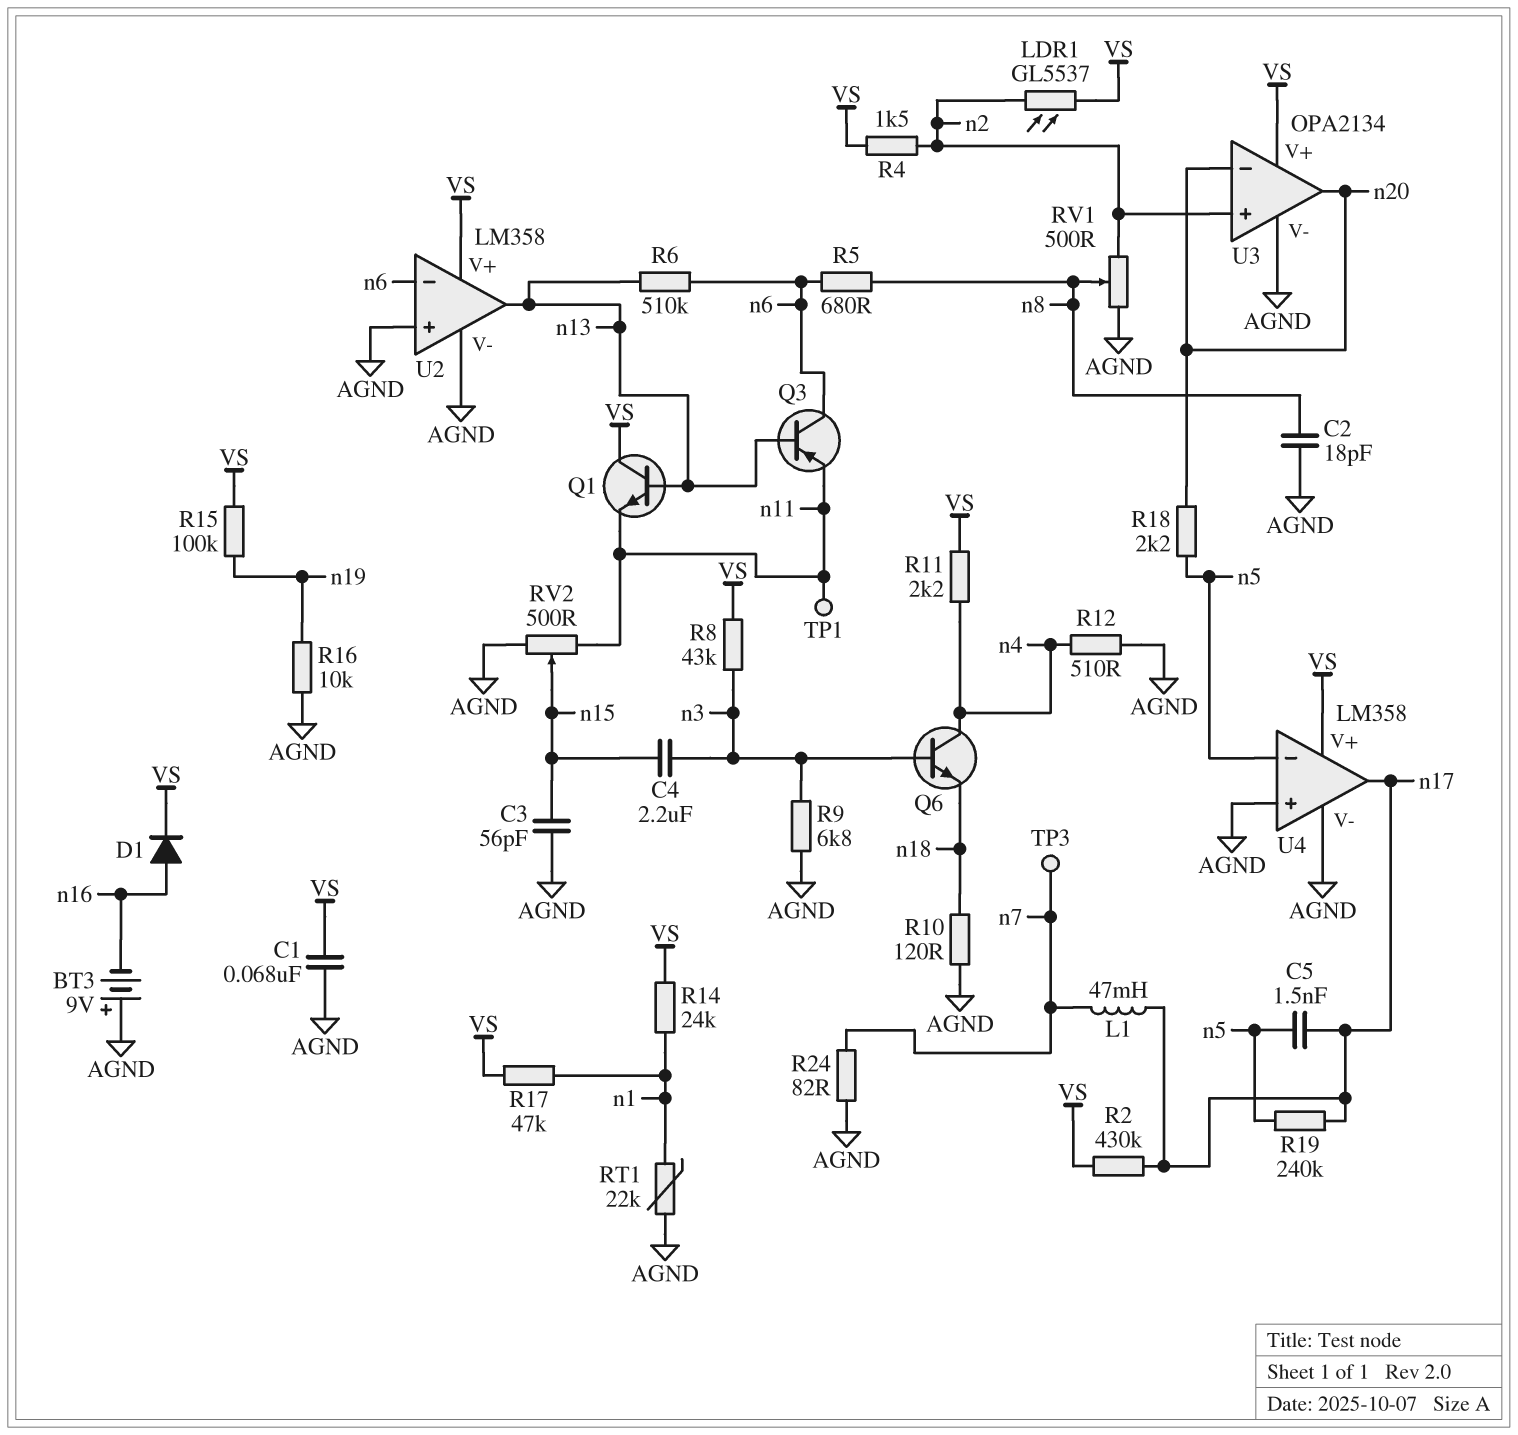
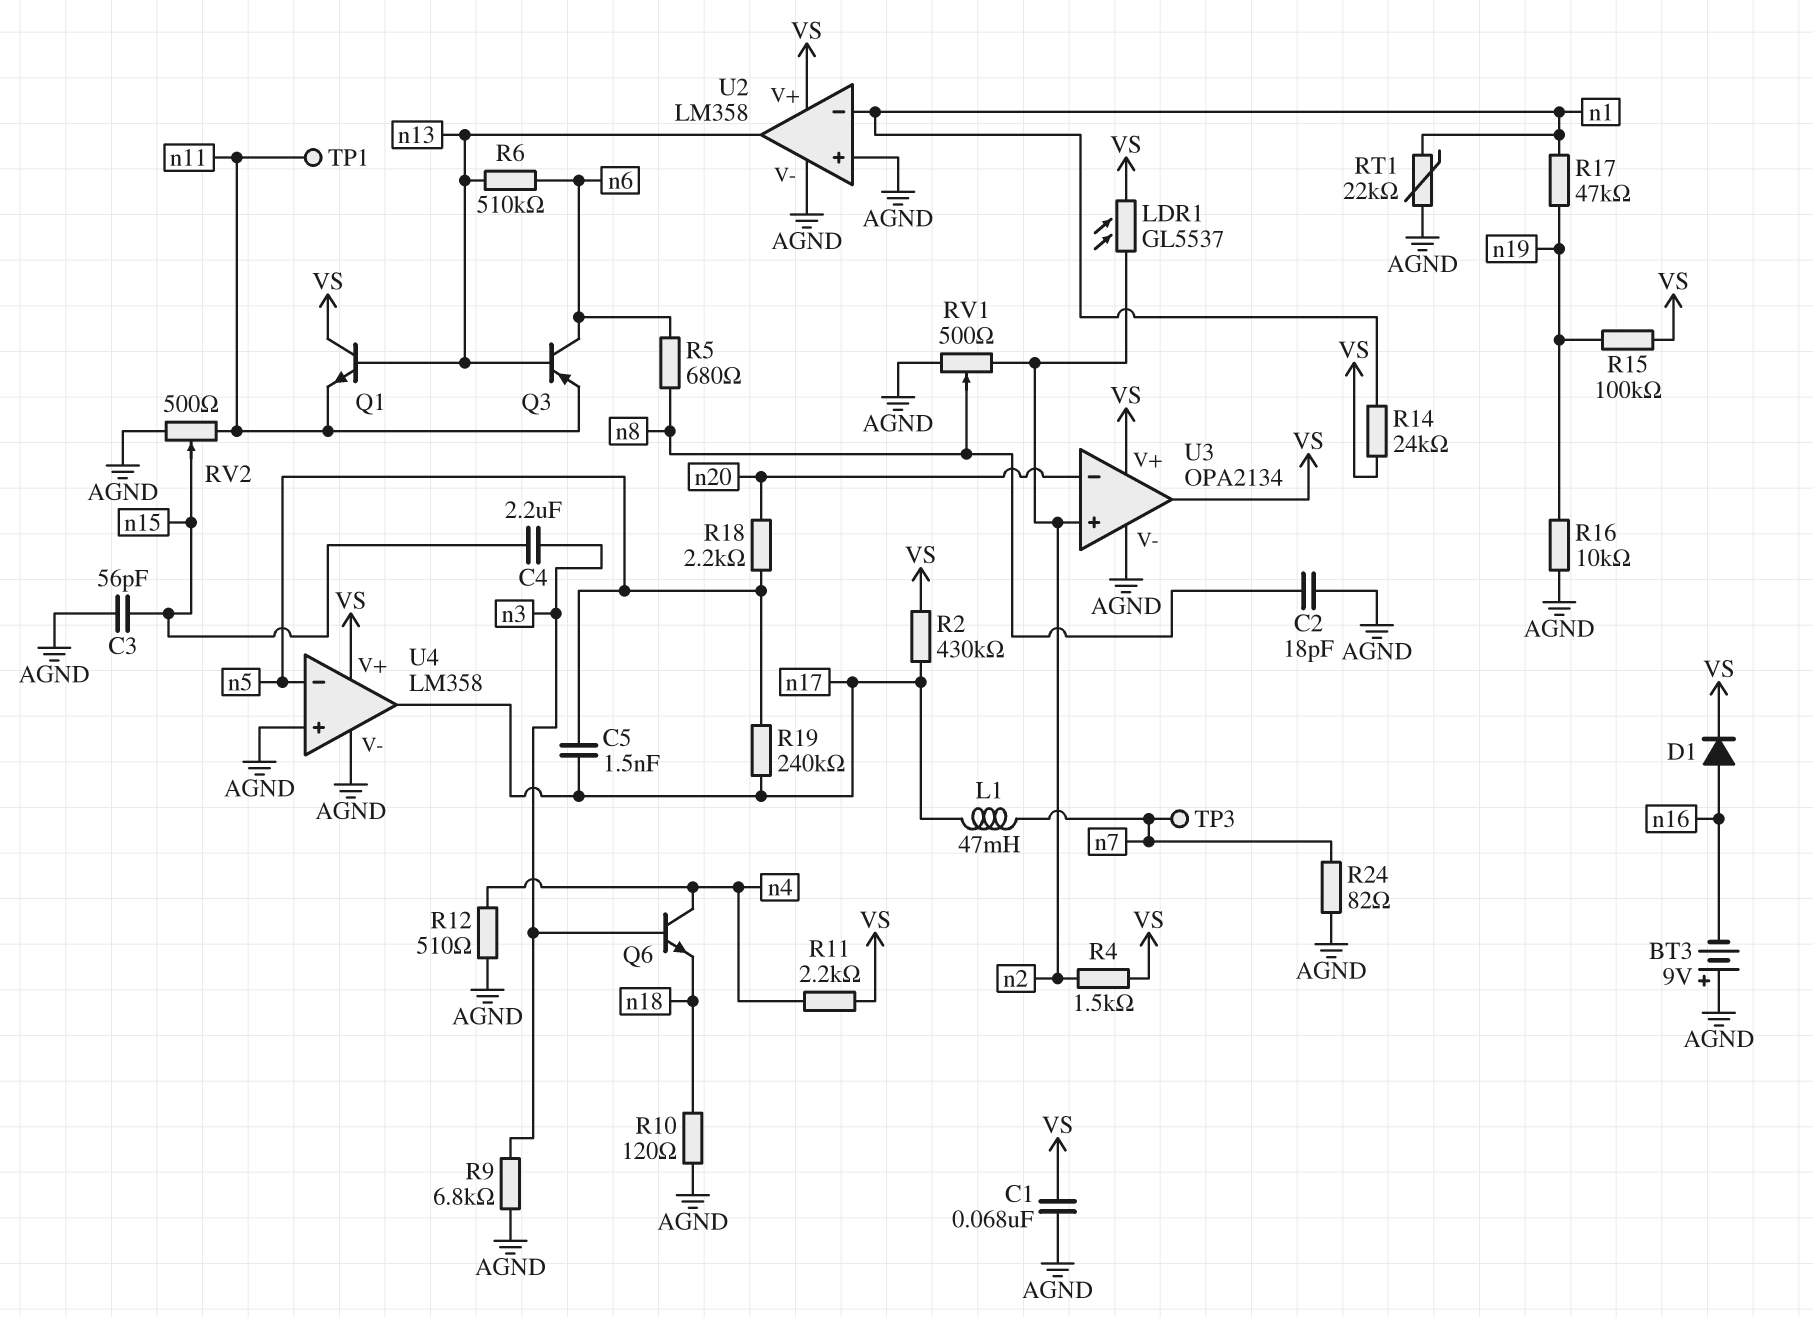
R8: 43k (VS, n3) -> none
R17: 47k (VS, n1) -> 47k (n1, n19)
U2 pin in-: n6 -> n1
U3 pin out: n20 -> VS

